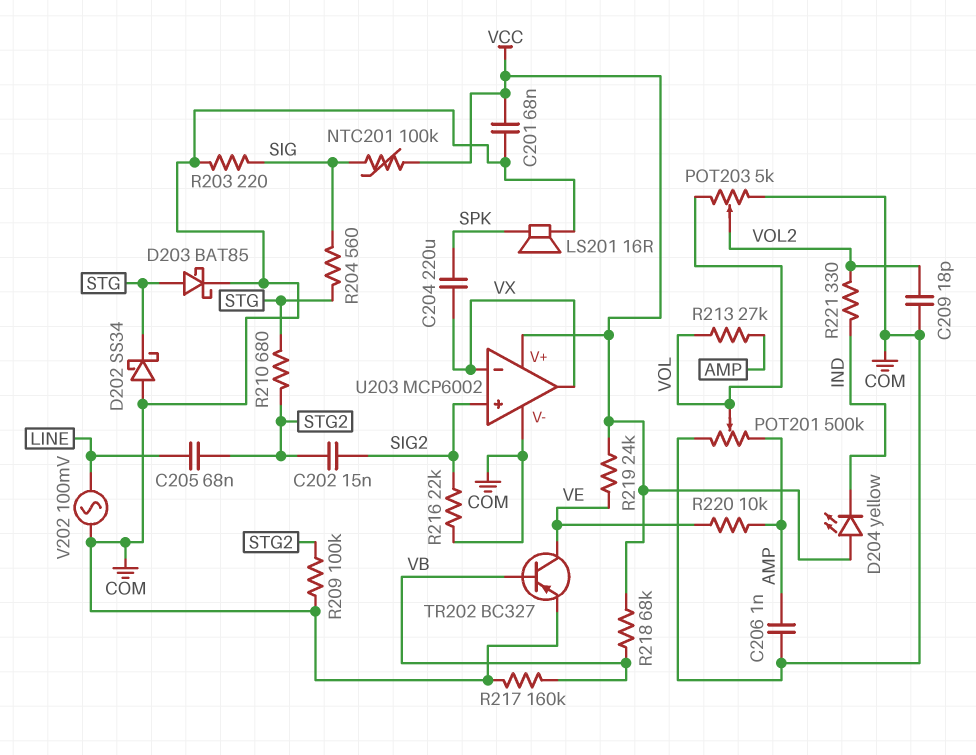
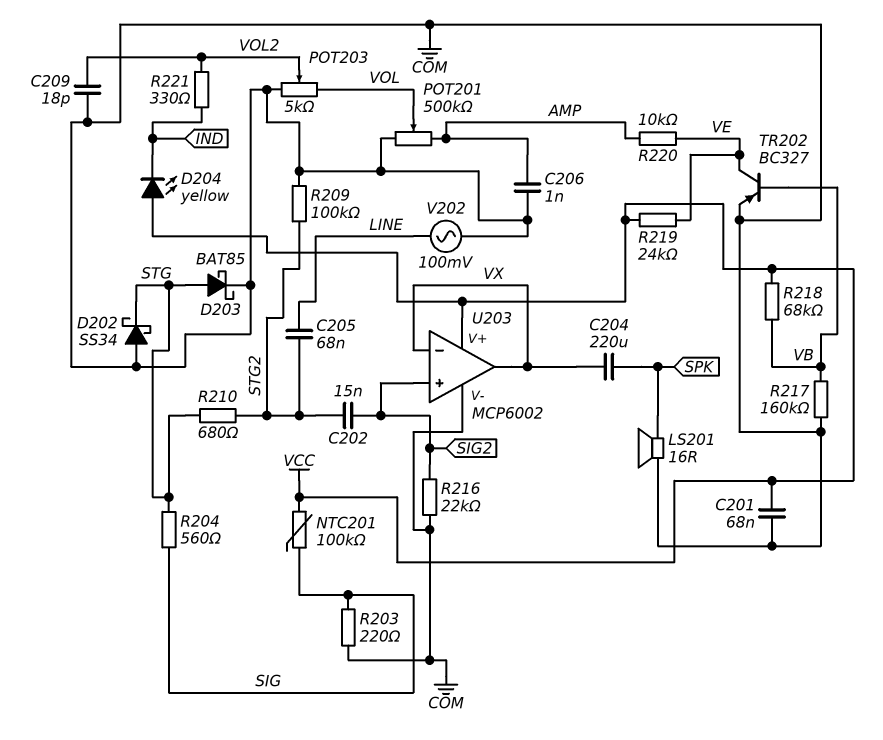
R213: 27k (AMP, VOL) -> none

